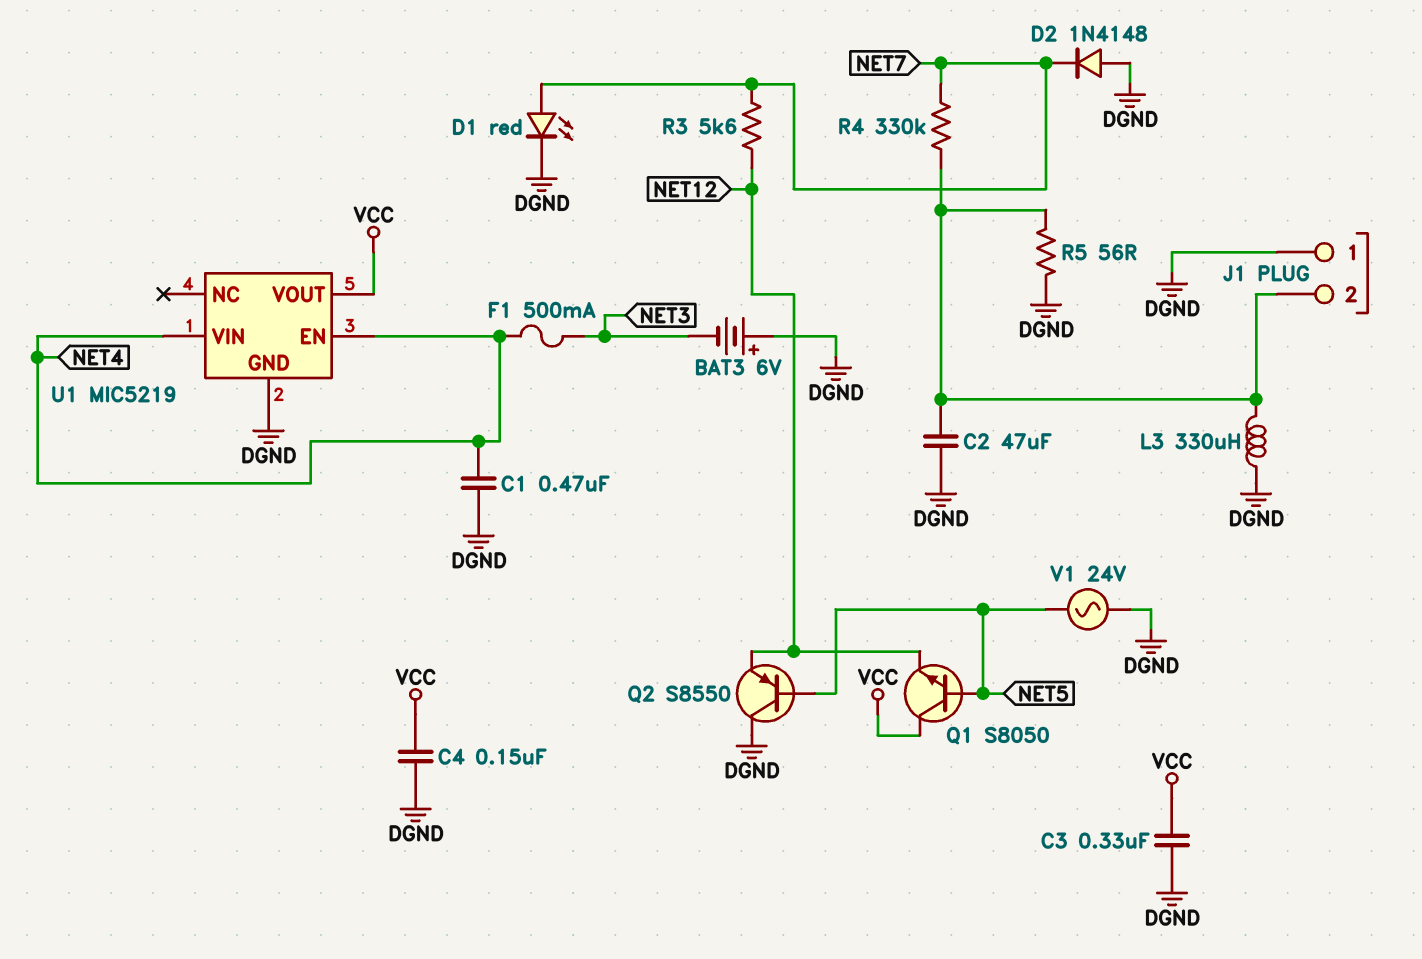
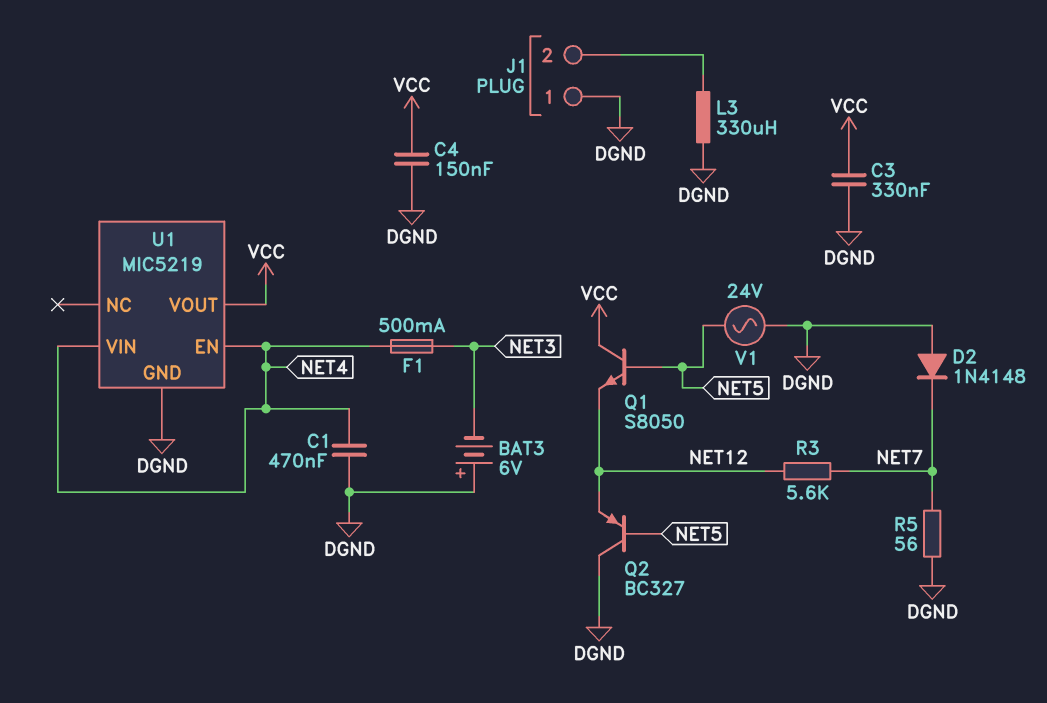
C2: 47uF (DGND, J1/2) -> none
D1: LED red (A NET7, K DGND) -> none
Q2: PNP S8550 (B NET5, C DGND, E NET12) -> PNP BC327 (B NET5, C DGND, E NET12)
R4: 330k (J1/2, NET7) -> none
R5: 56 (DGND, J1/2) -> 56 (DGND, NET7)

